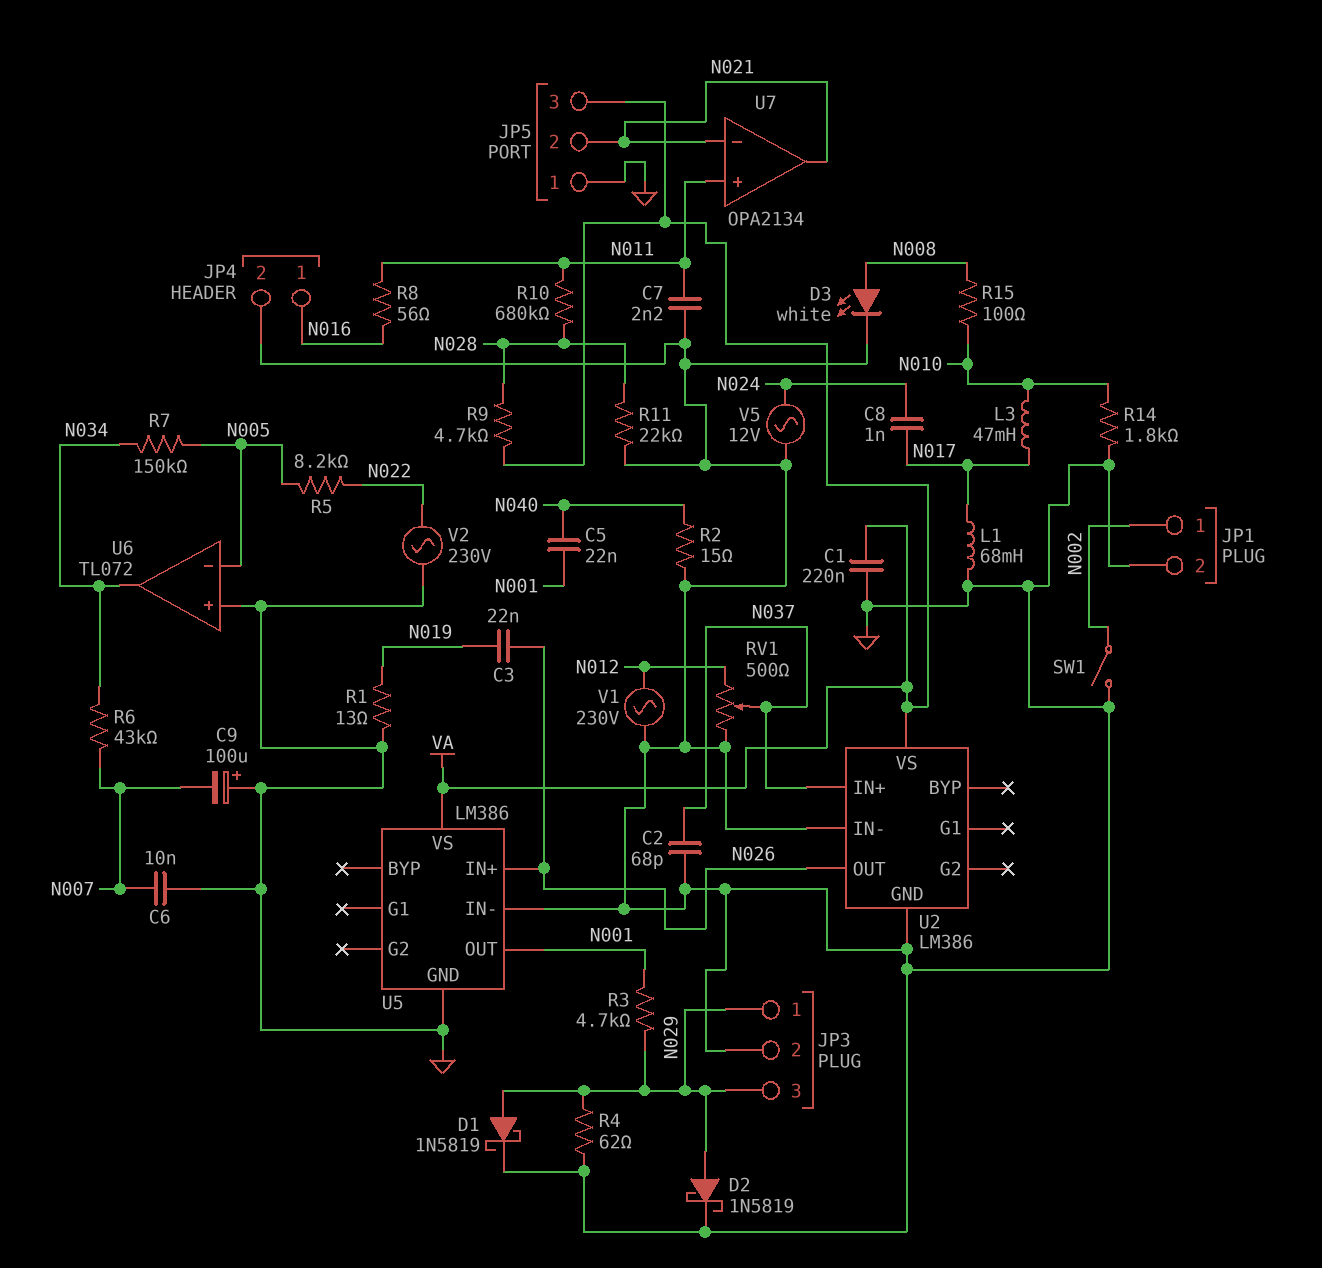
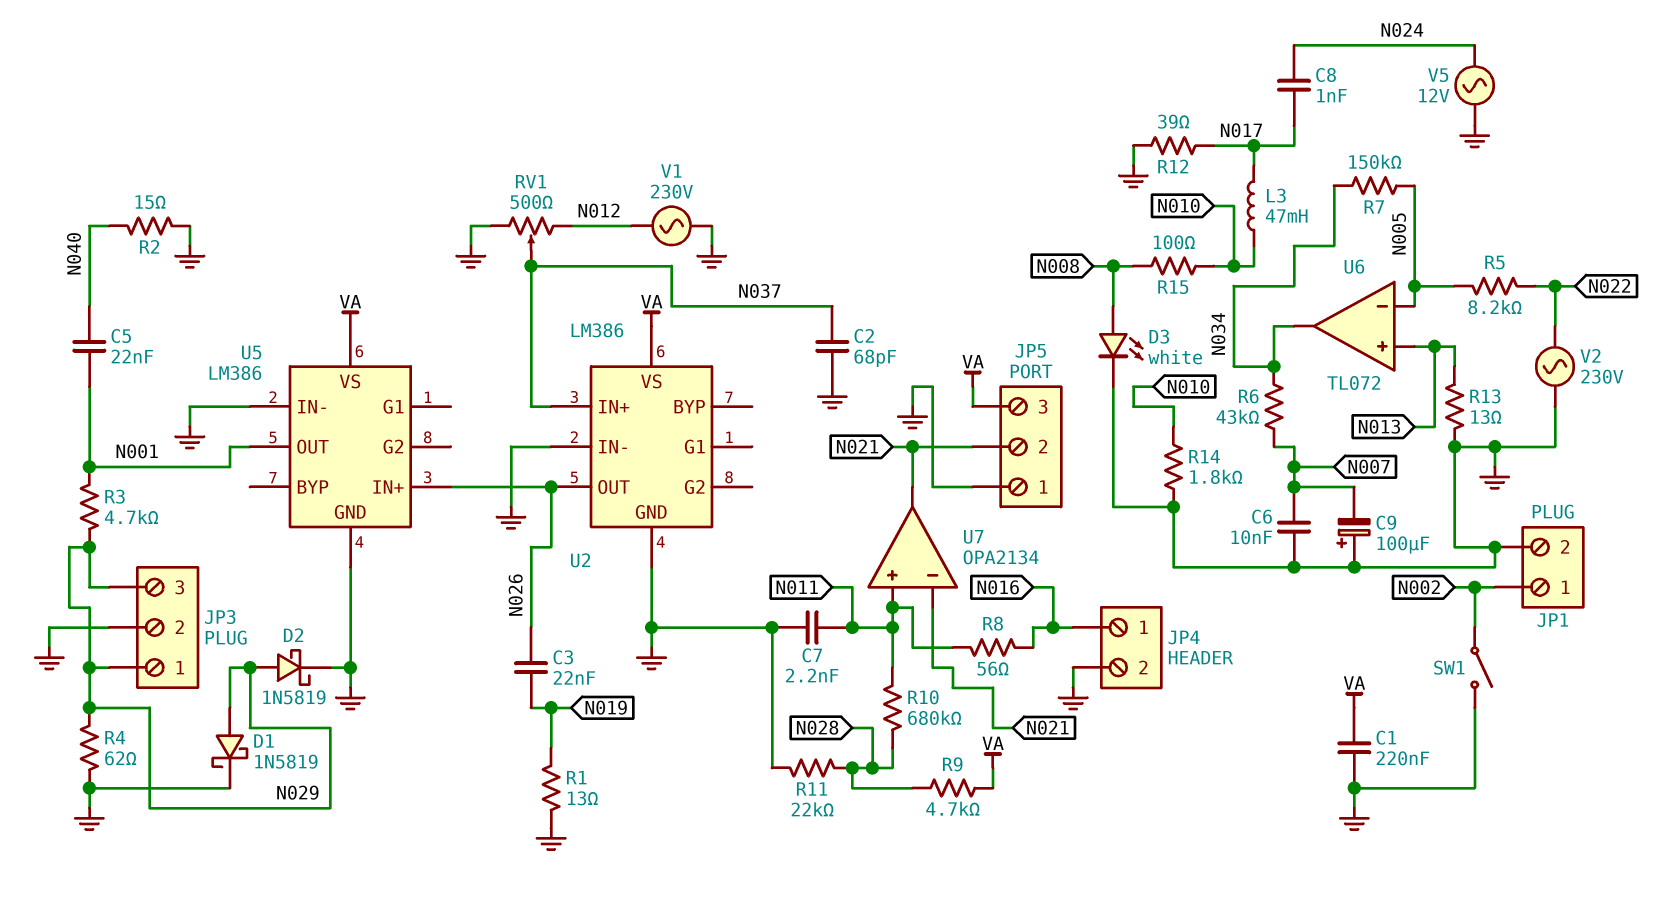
L1: 68mH (GND, N017) -> none
R12: none -> 39 (GND, N017)
R13: none -> 13 (GND, N013)
U6 pin in+: GND -> N013

